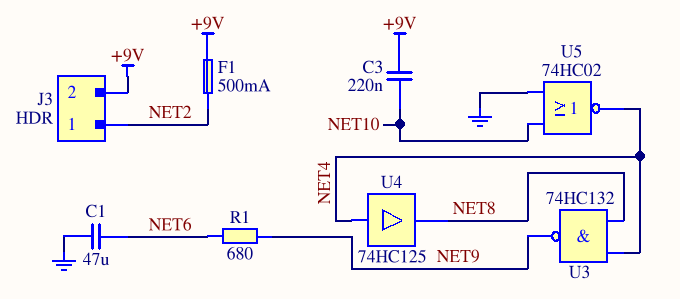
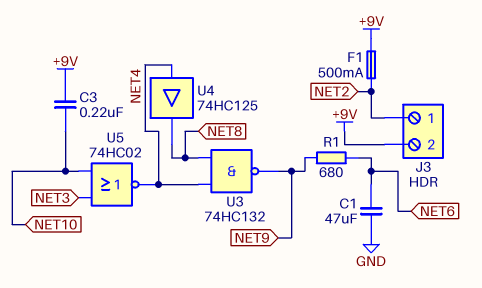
U5: NOR 74HC02 (in GND, in NET10, out NET4) -> NOR 74HC02 (in NET3, in NET10, out NET4)

